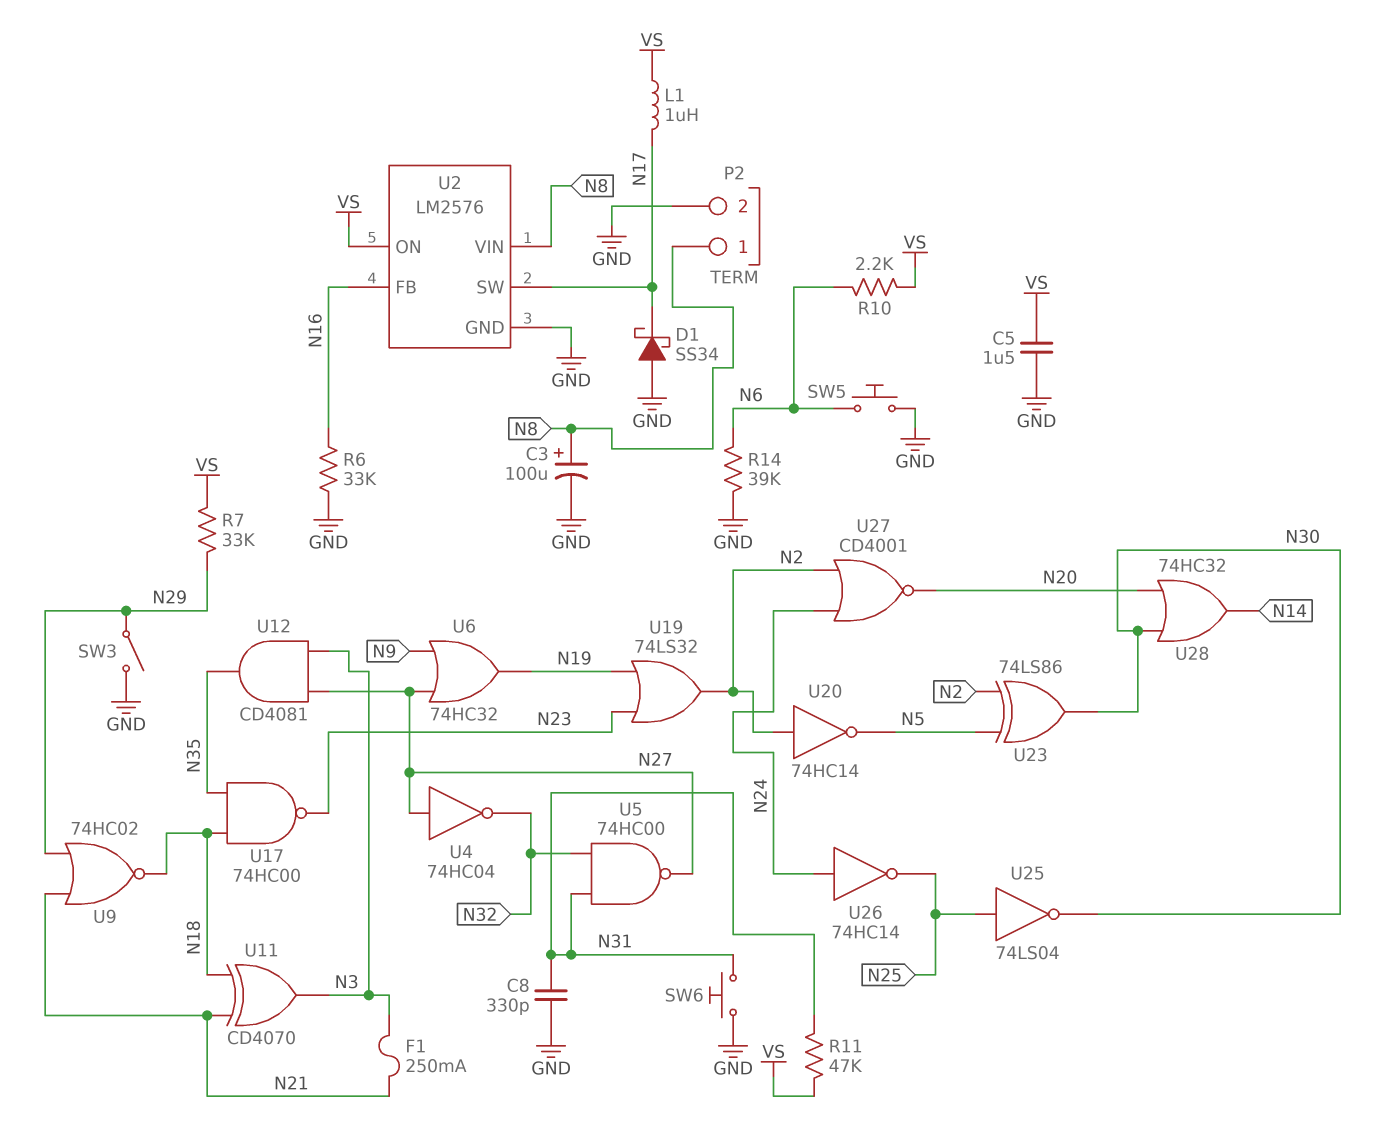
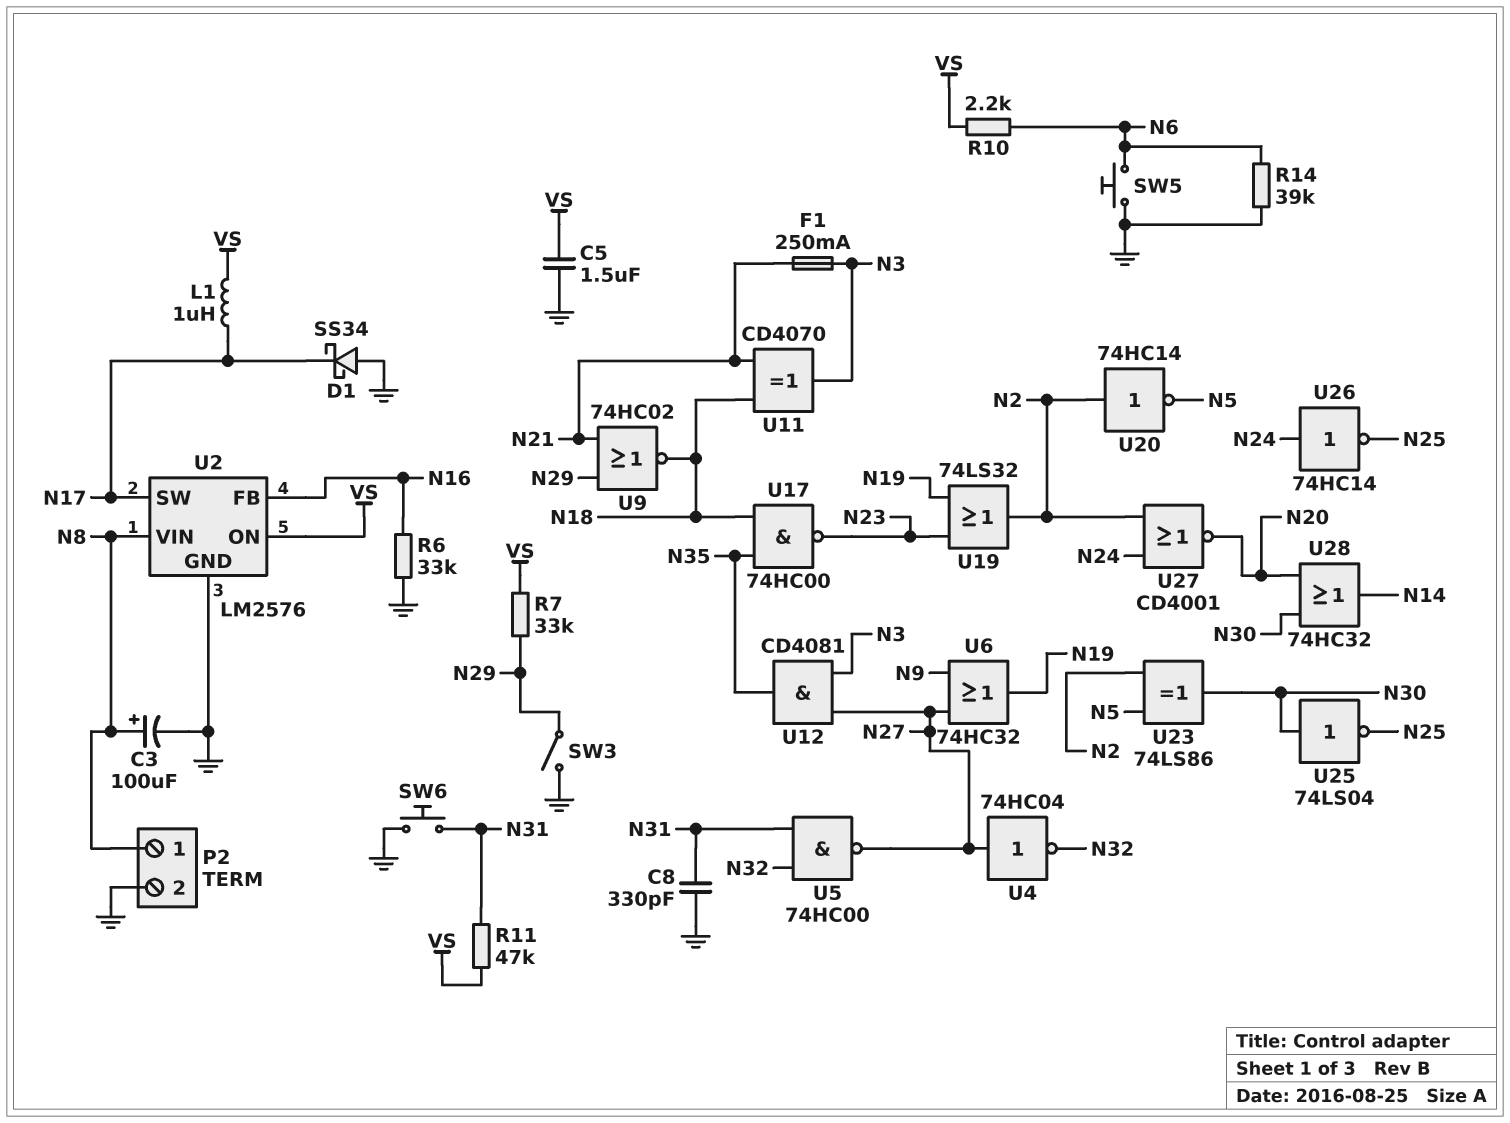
U25: NOT 74LS04 (in N25, out N30) -> NOT 74LS04 (in N30, out N25)

